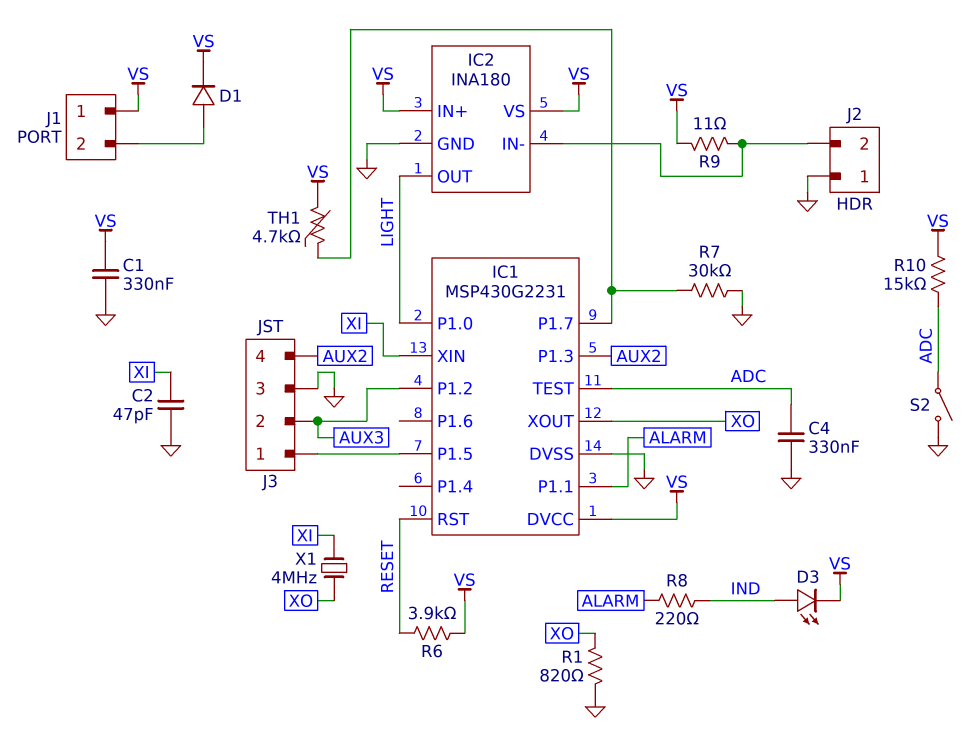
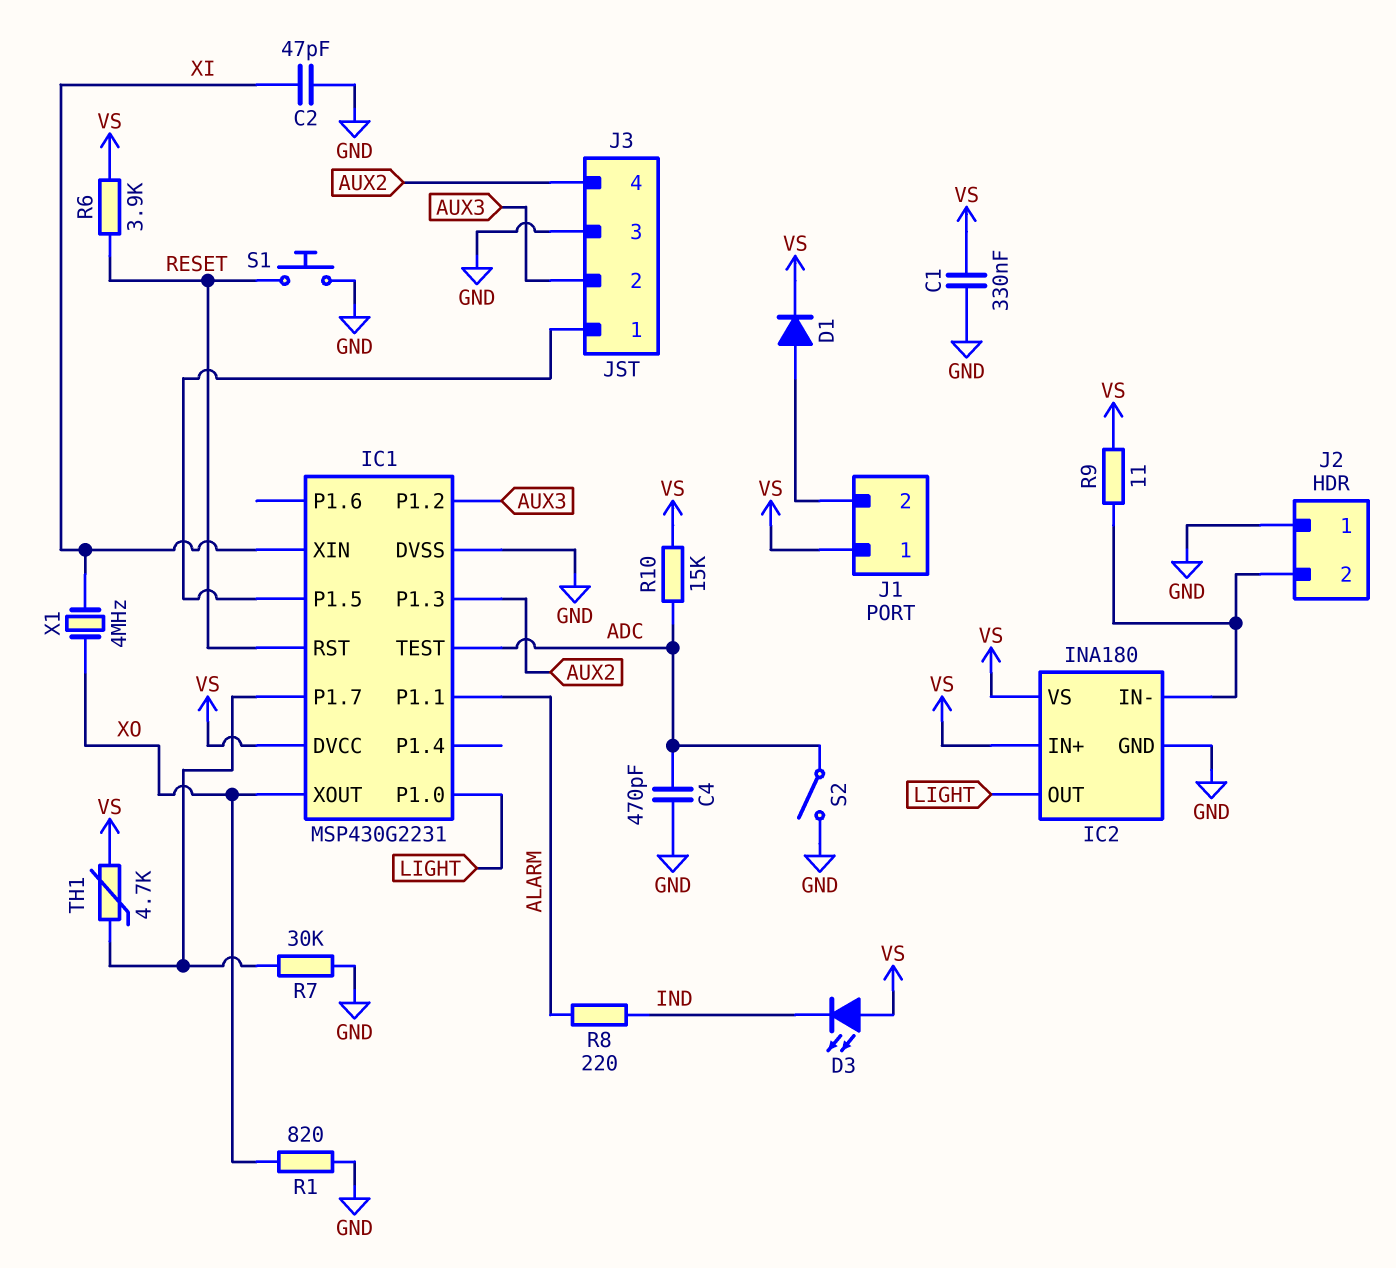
C4: 330nF (ADC, GND) -> 470pF (ADC, GND)
D3: LED (A IND, K VS) -> LED (A VS, K IND)
S1: none -> button (GND, RESET)

